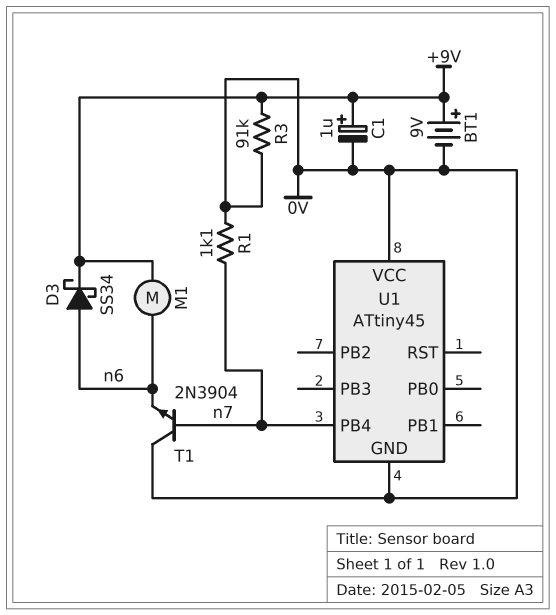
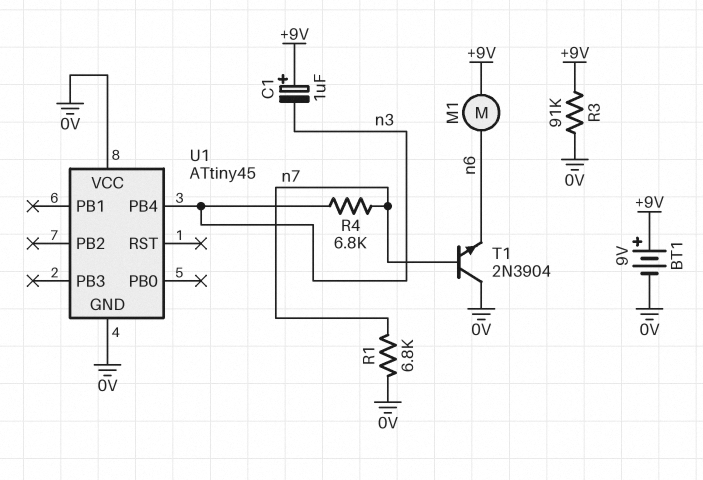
C1: 1uF (plus +9V, minus 0V) -> 1uF (plus +9V, minus n3)
D3: schottky SS34 (A n6, K +9V) -> none
R1: 1.1k (0V, n7) -> 6.8k (0V, n7)
R4: none -> 6.8k (n3, n7)
U1 pin PB4: n7 -> n3

